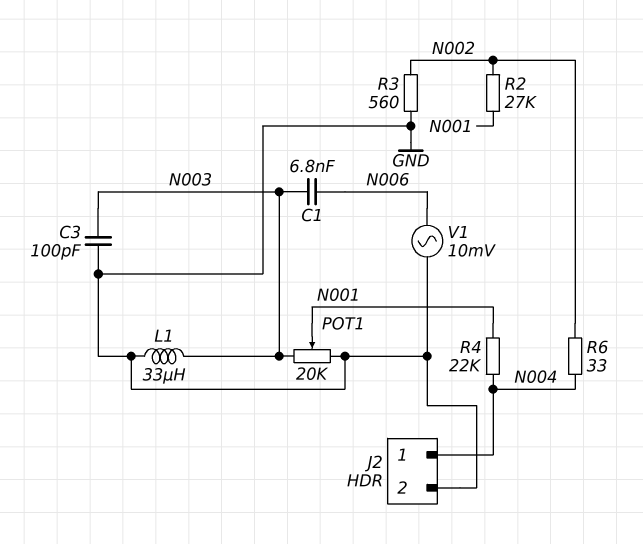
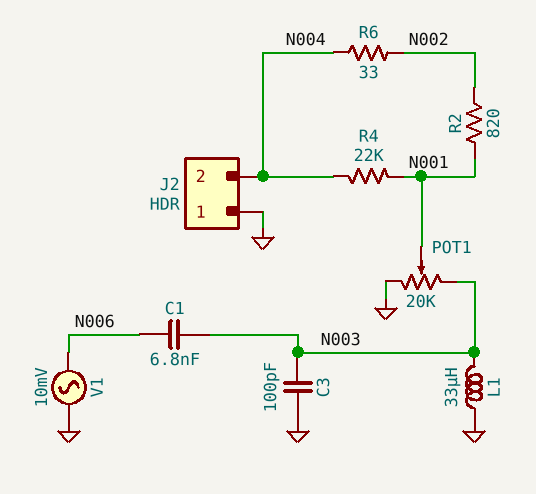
J2 pin 1: N004 -> GND
J2 pin 2: GND -> N004
R2: 27k (N001, N002) -> 820 (N001, N002)
R3: 560 (GND, N002) -> none

